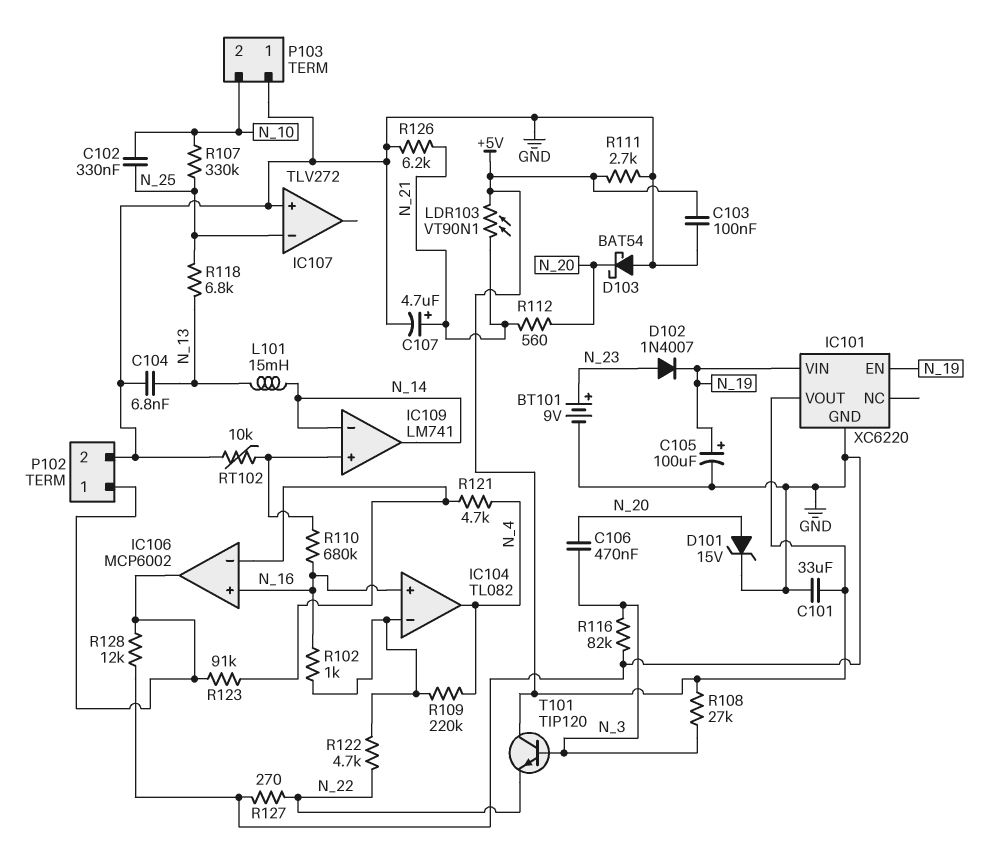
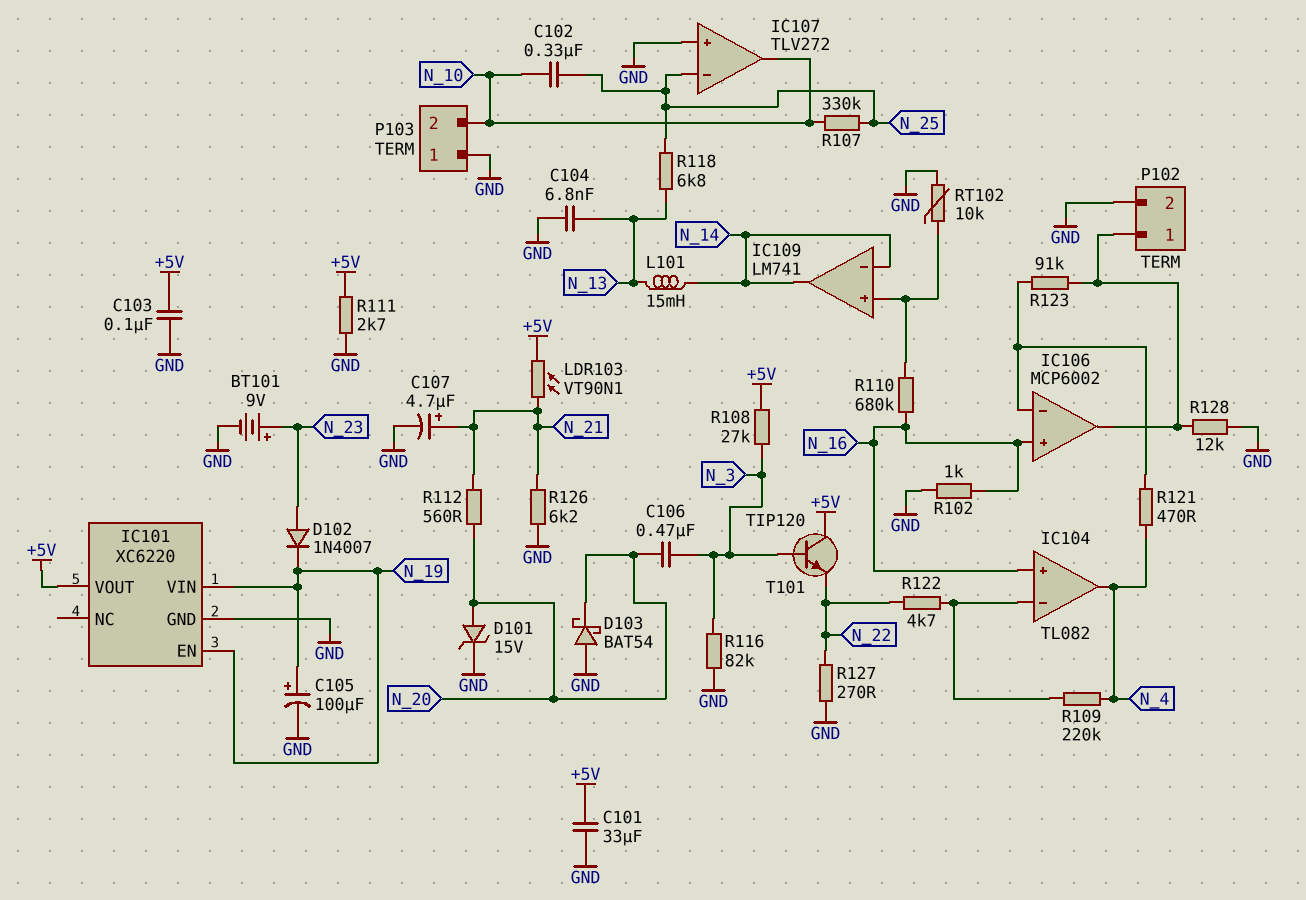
IC107 pin out: none -> N_10
R102: 1k (IC104/in-, N_16) -> 1k (GND, N_16)
R121: 4.7k (IC106/in-, N_4) -> 470 (IC106/in-, N_4)

